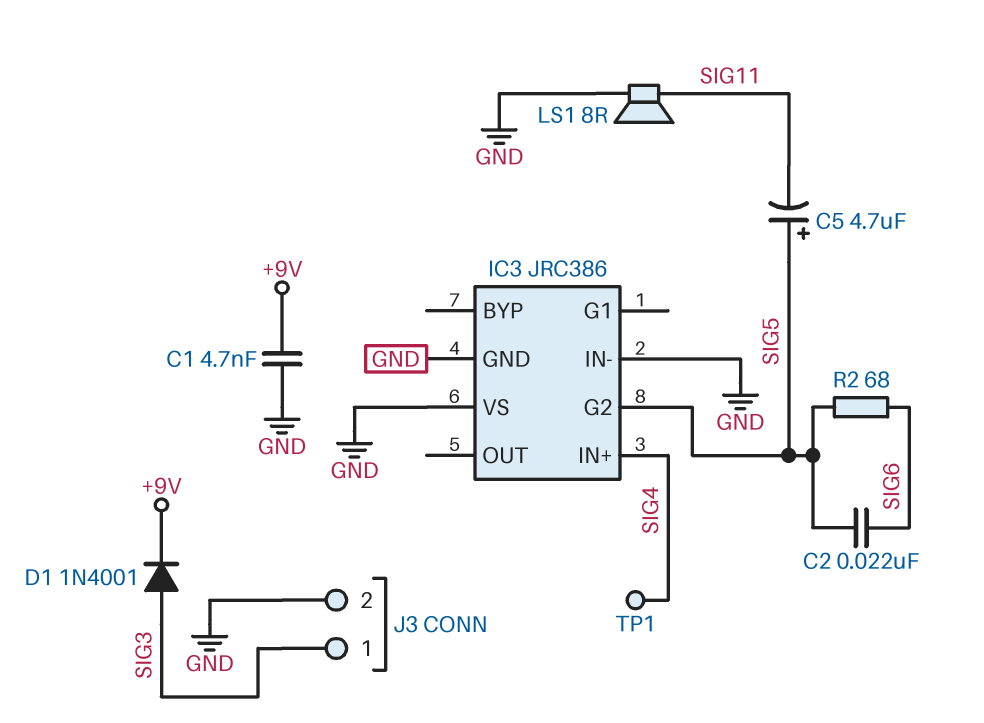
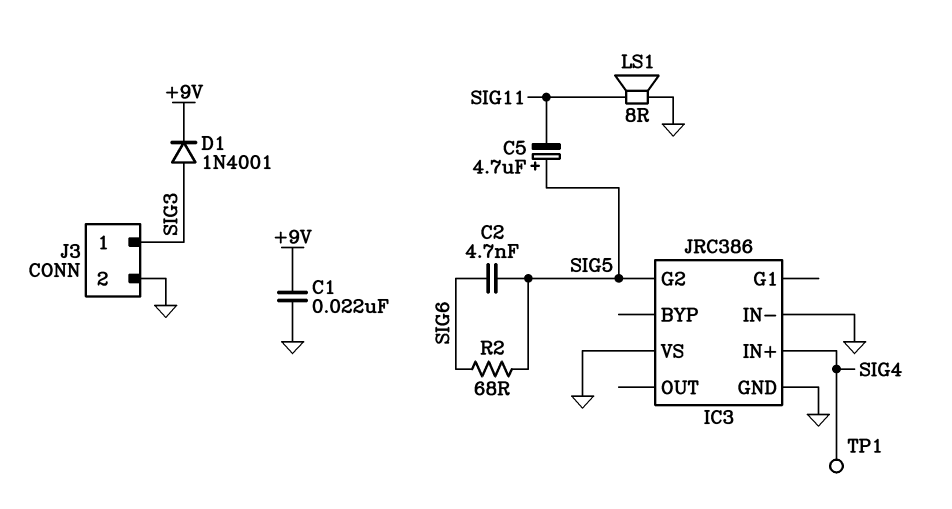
C1: 4.7nF (+9V, GND) -> 22nF (+9V, GND)
C2: 22nF (SIG5, SIG6) -> 4.7nF (SIG5, SIG6)

